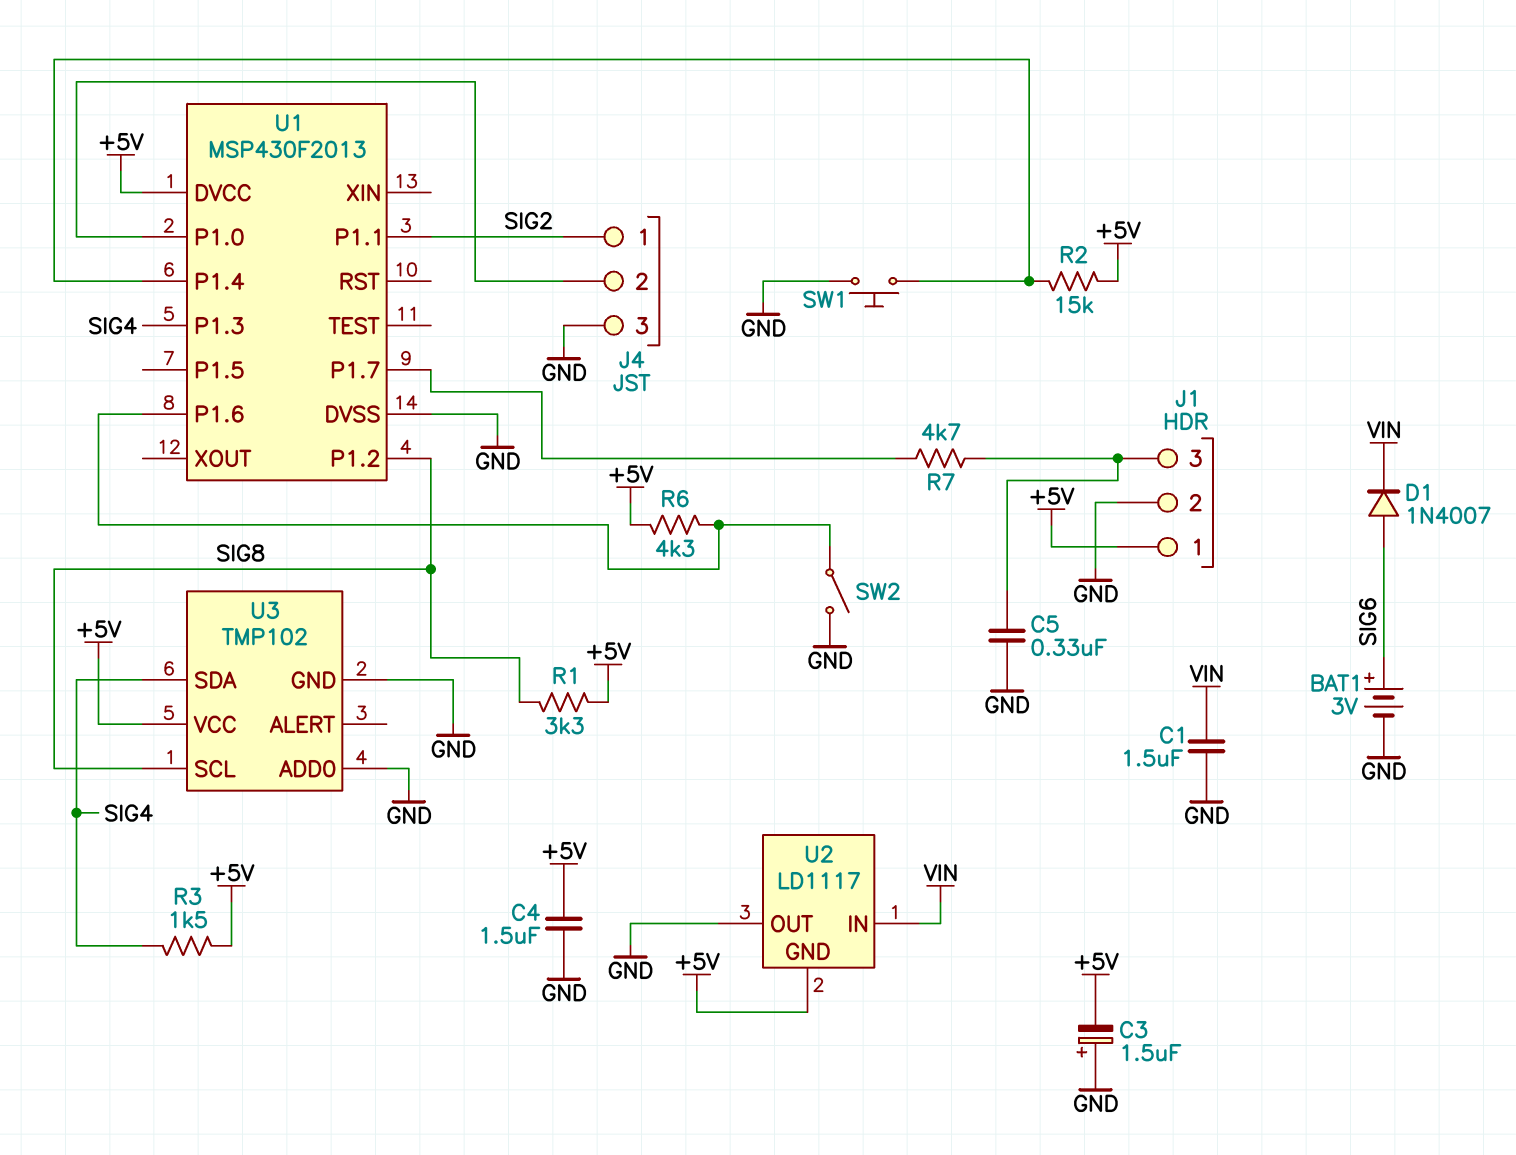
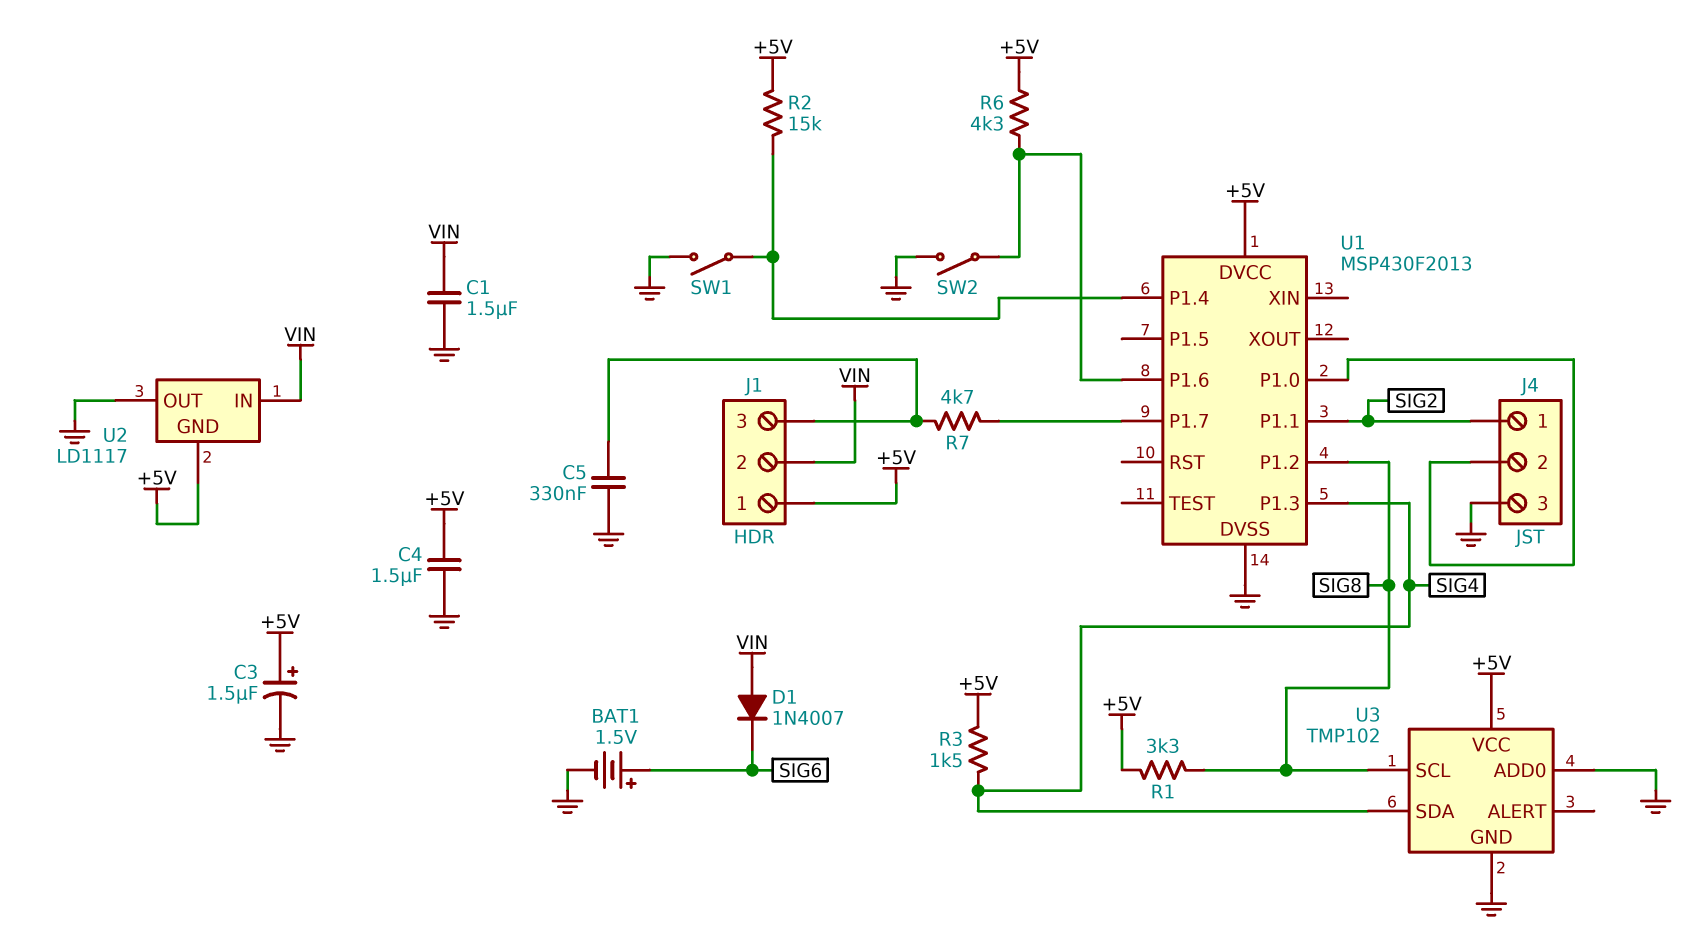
BAT1: 3V (plus SIG6, minus GND) -> 1.5V (plus SIG6, minus GND)
C3: 1.5uF (plus GND, minus +5V) -> 1.5uF (plus +5V, minus GND)
D1: diode 1N4007 (A SIG6, K VIN) -> diode 1N4007 (A VIN, K SIG6)
J1 pin 2: GND -> VIN
SW1: button (GND, U1/P1.4) -> switch (GND, U1/P1.4)

